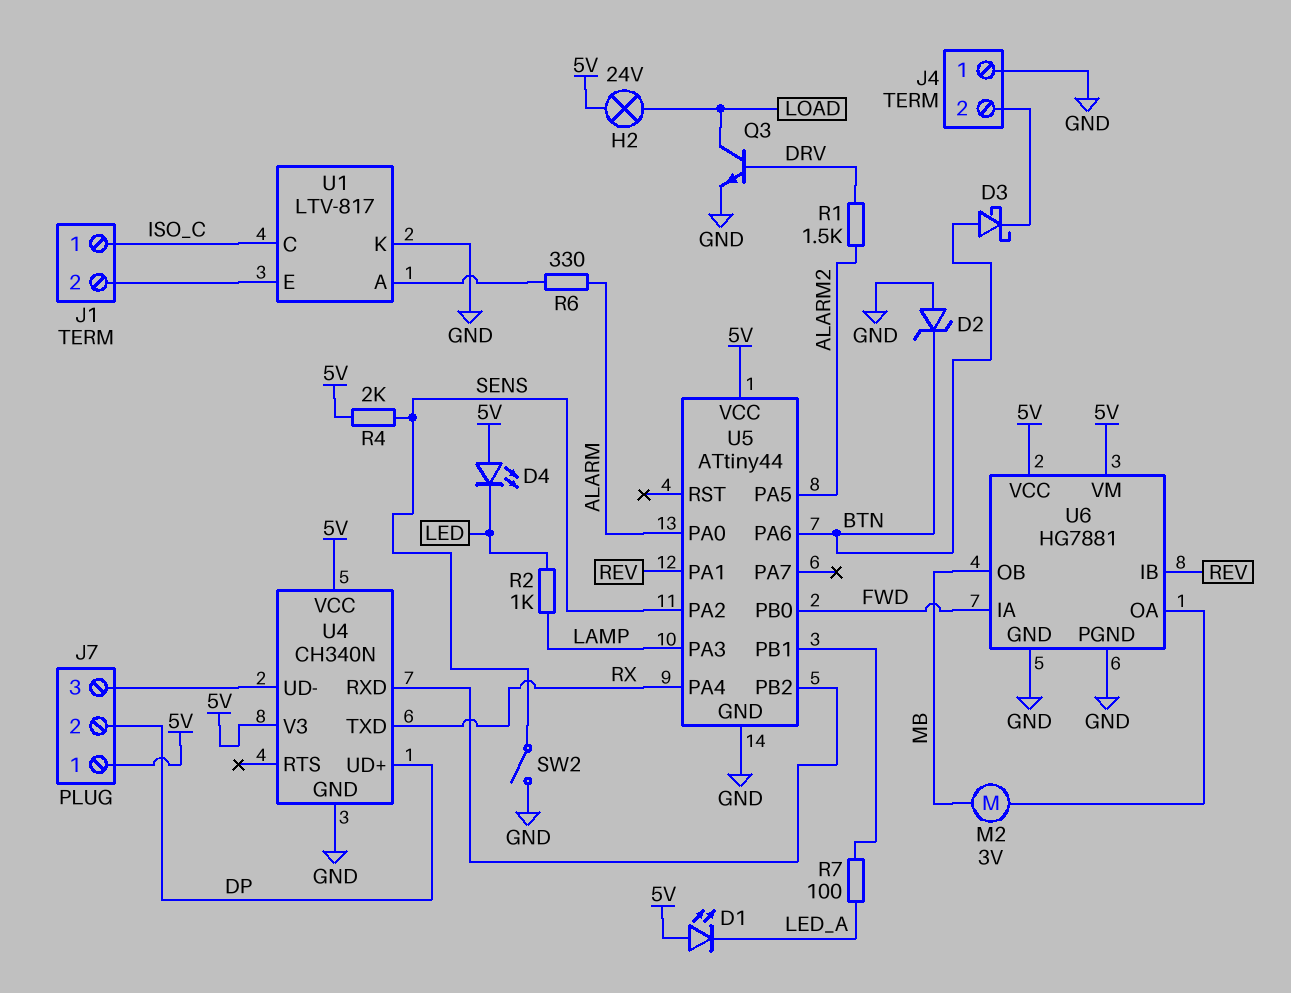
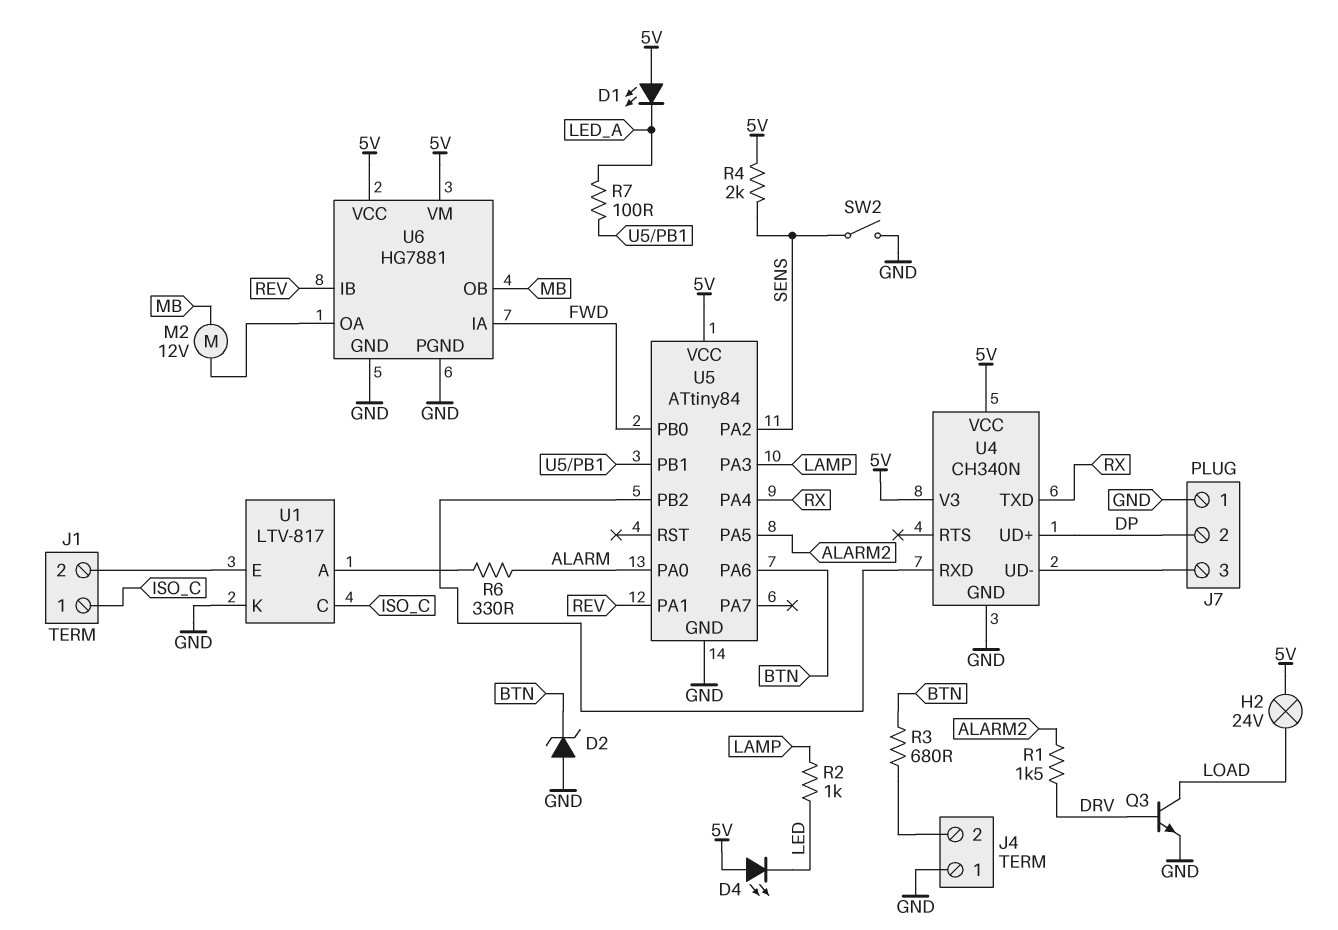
D3: schottky (A BTN, K J4/2) -> none
J7 pin 1: 5V -> GND
M2: motor 3V (MB, U6/OA) -> motor 12V (MB, U6/OA)
R3: none -> 680 (BTN, J4/2)
U5: ATtiny44 -> ATtiny84

